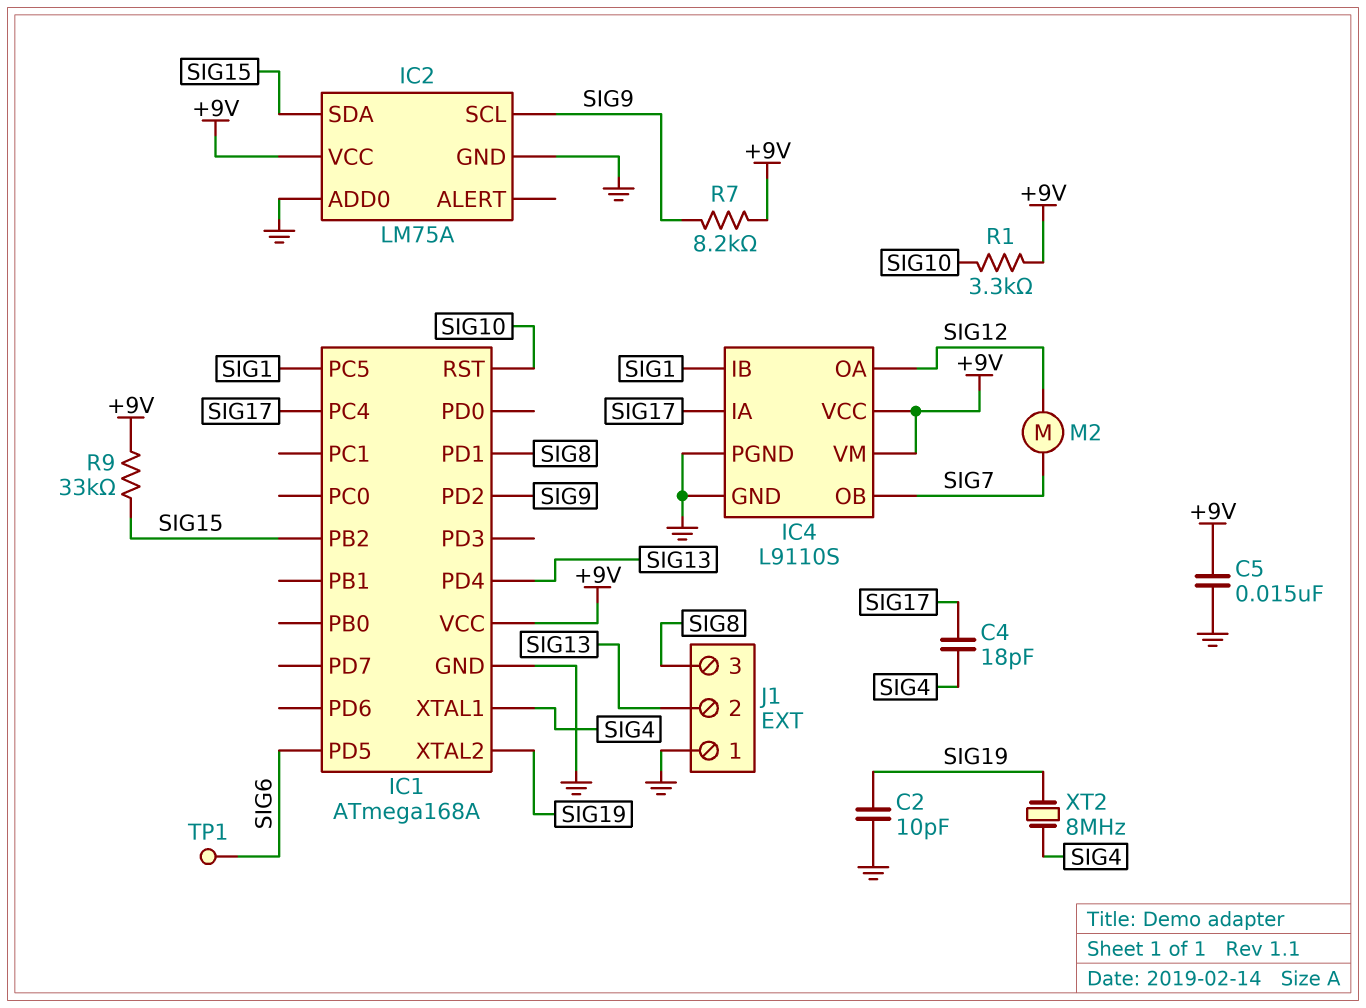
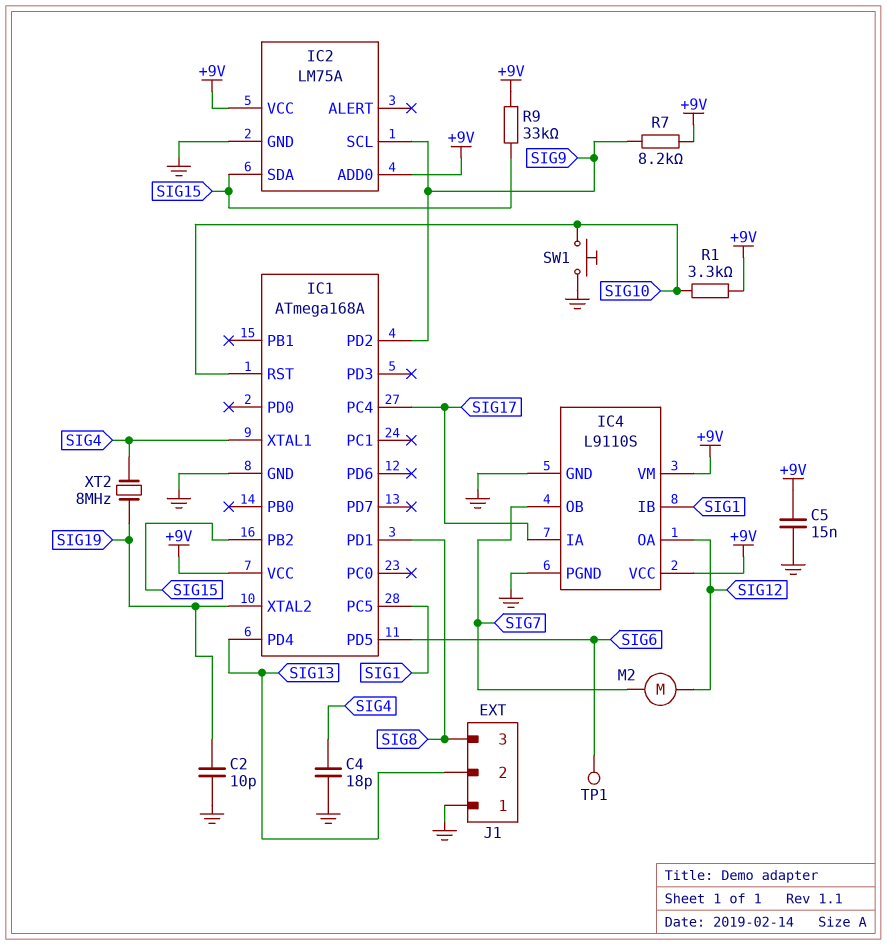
C4: 18pF (SIG4, SIG17) -> 18pF (GND, SIG4)
IC2 pin ADD0: GND -> +9V
SW1: none -> button (GND, SIG10)

